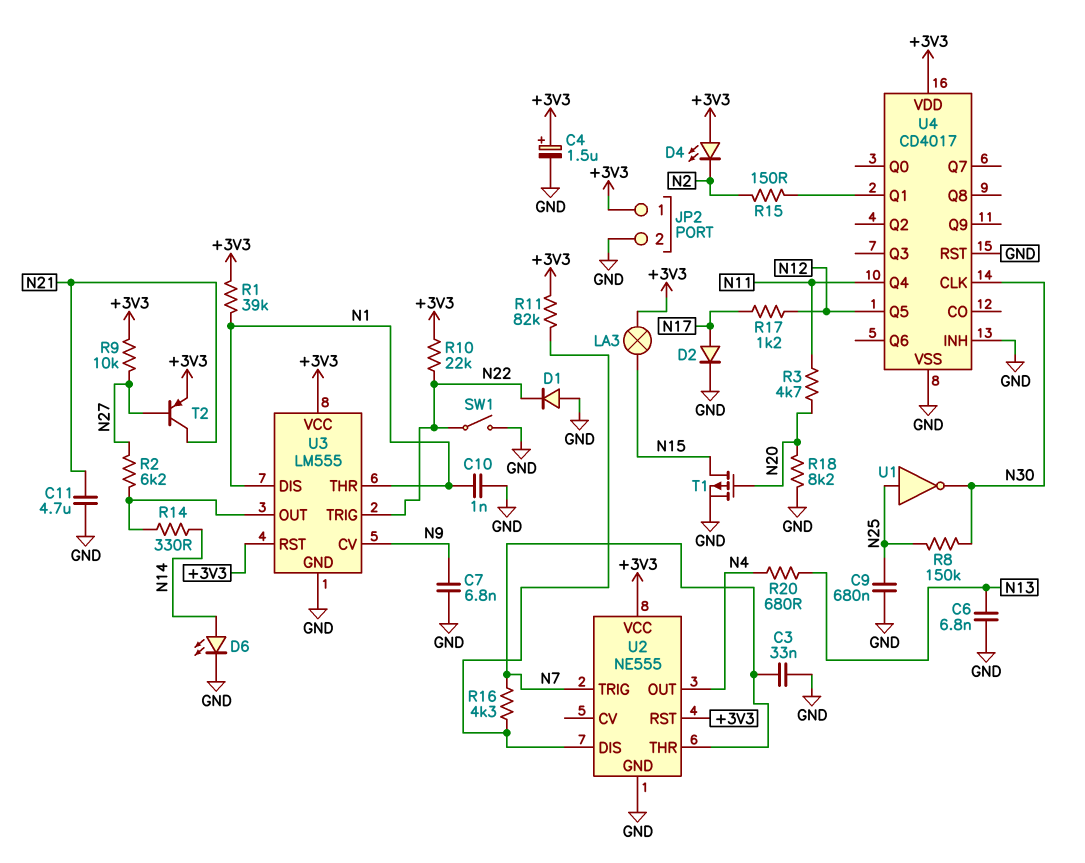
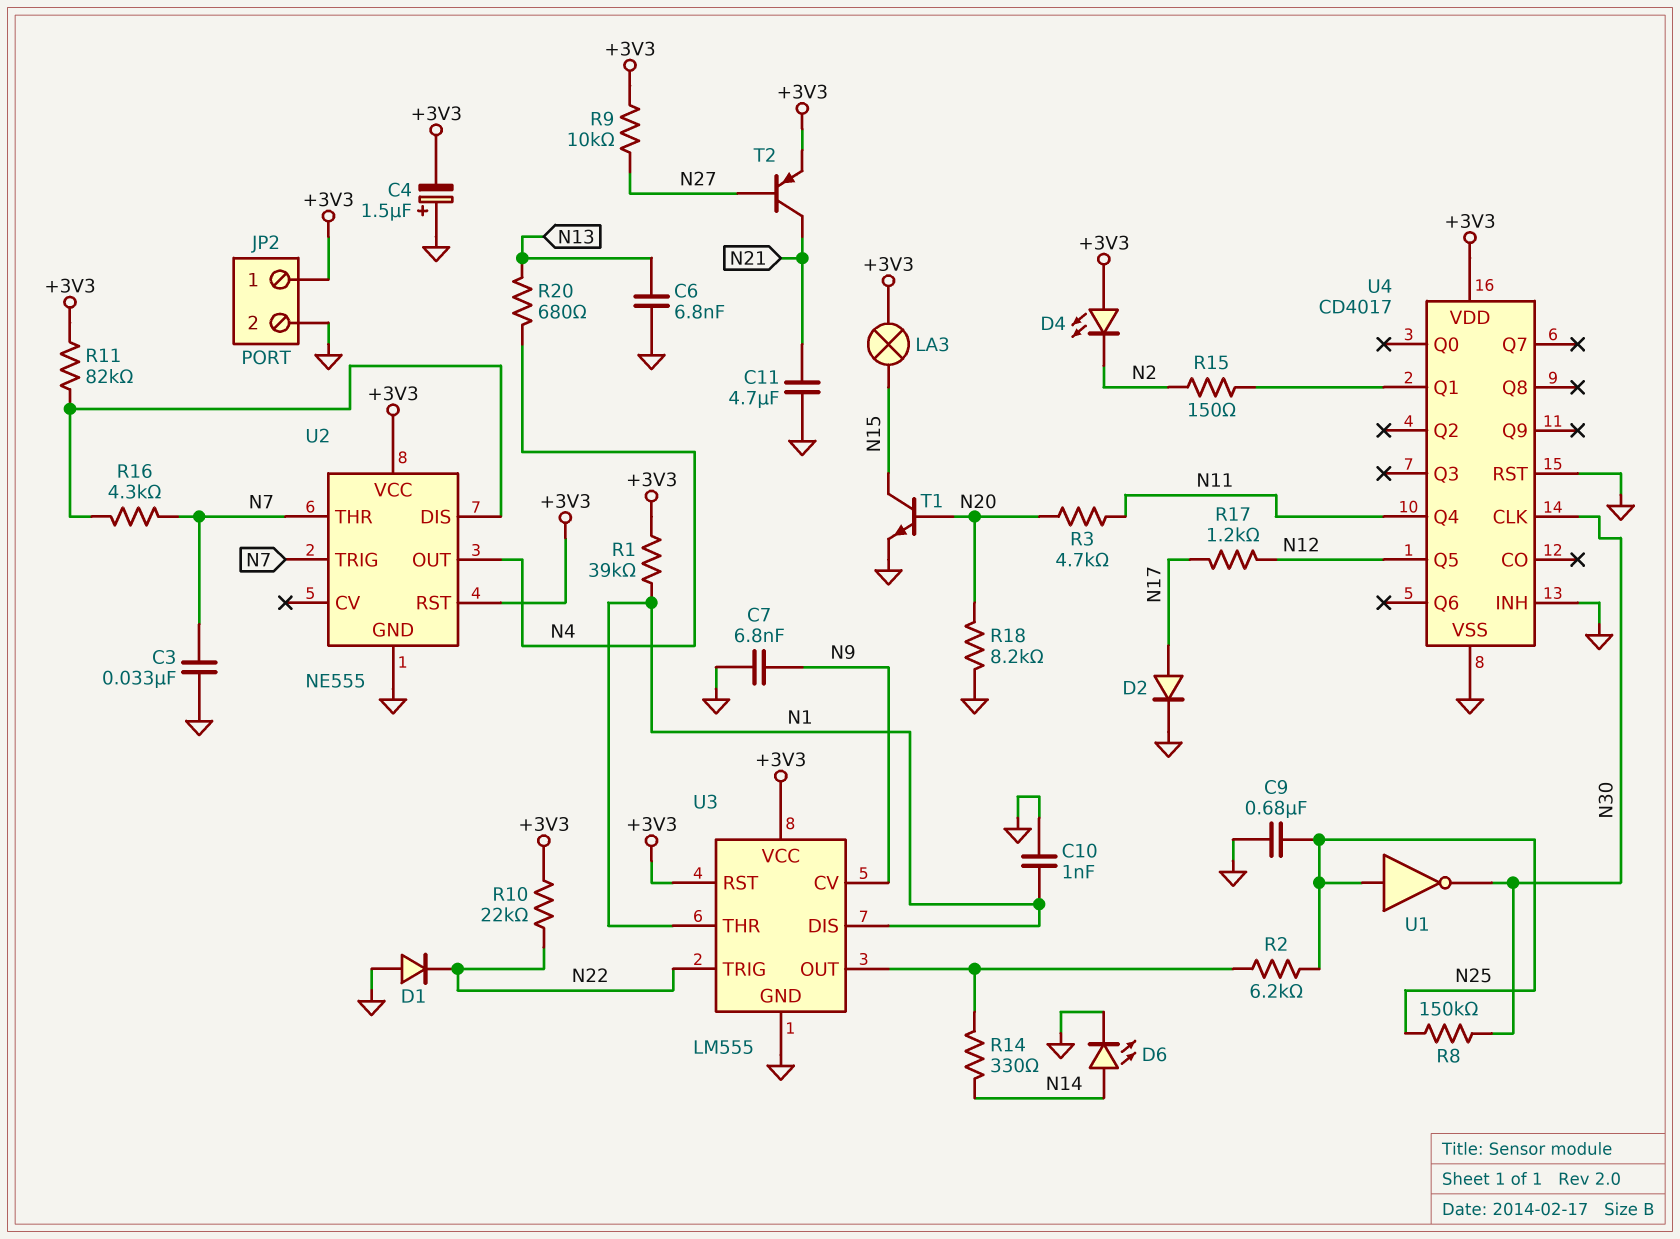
C4: 1.5uF (plus +3V3, minus GND) -> 1.5uF (plus GND, minus +3V3)
R2: 6.2k (N27, U3/OUT) -> 6.2k (N25, U3/OUT)
SW1: switch (GND, N22) -> none
T1: PMOS (G N20, D N15, S GND) -> NPN (B N20, C N15, E GND)

